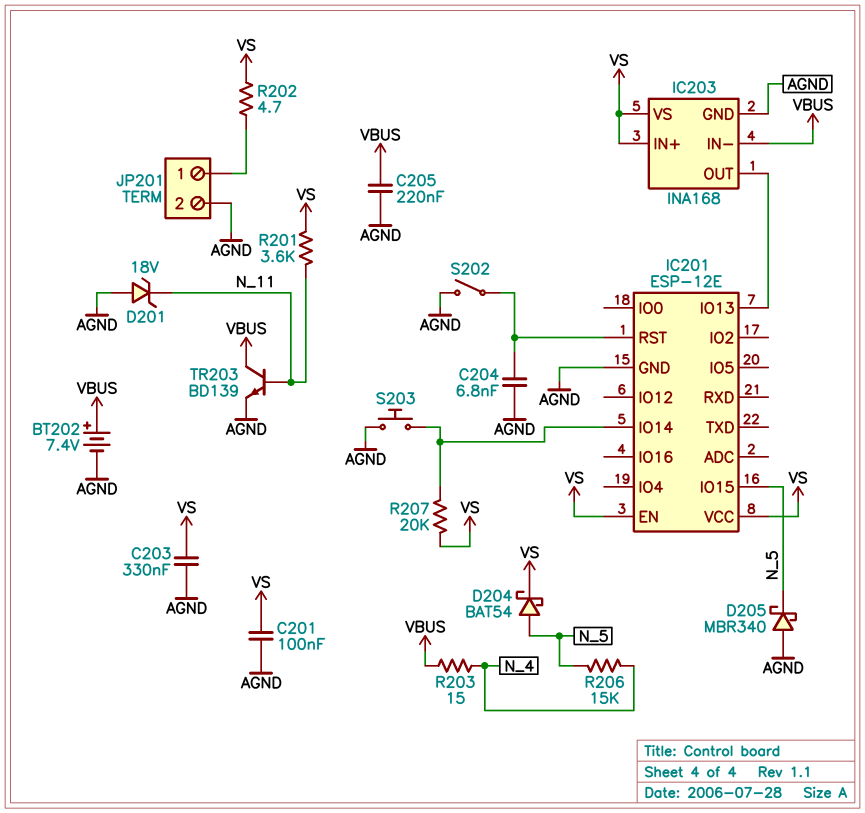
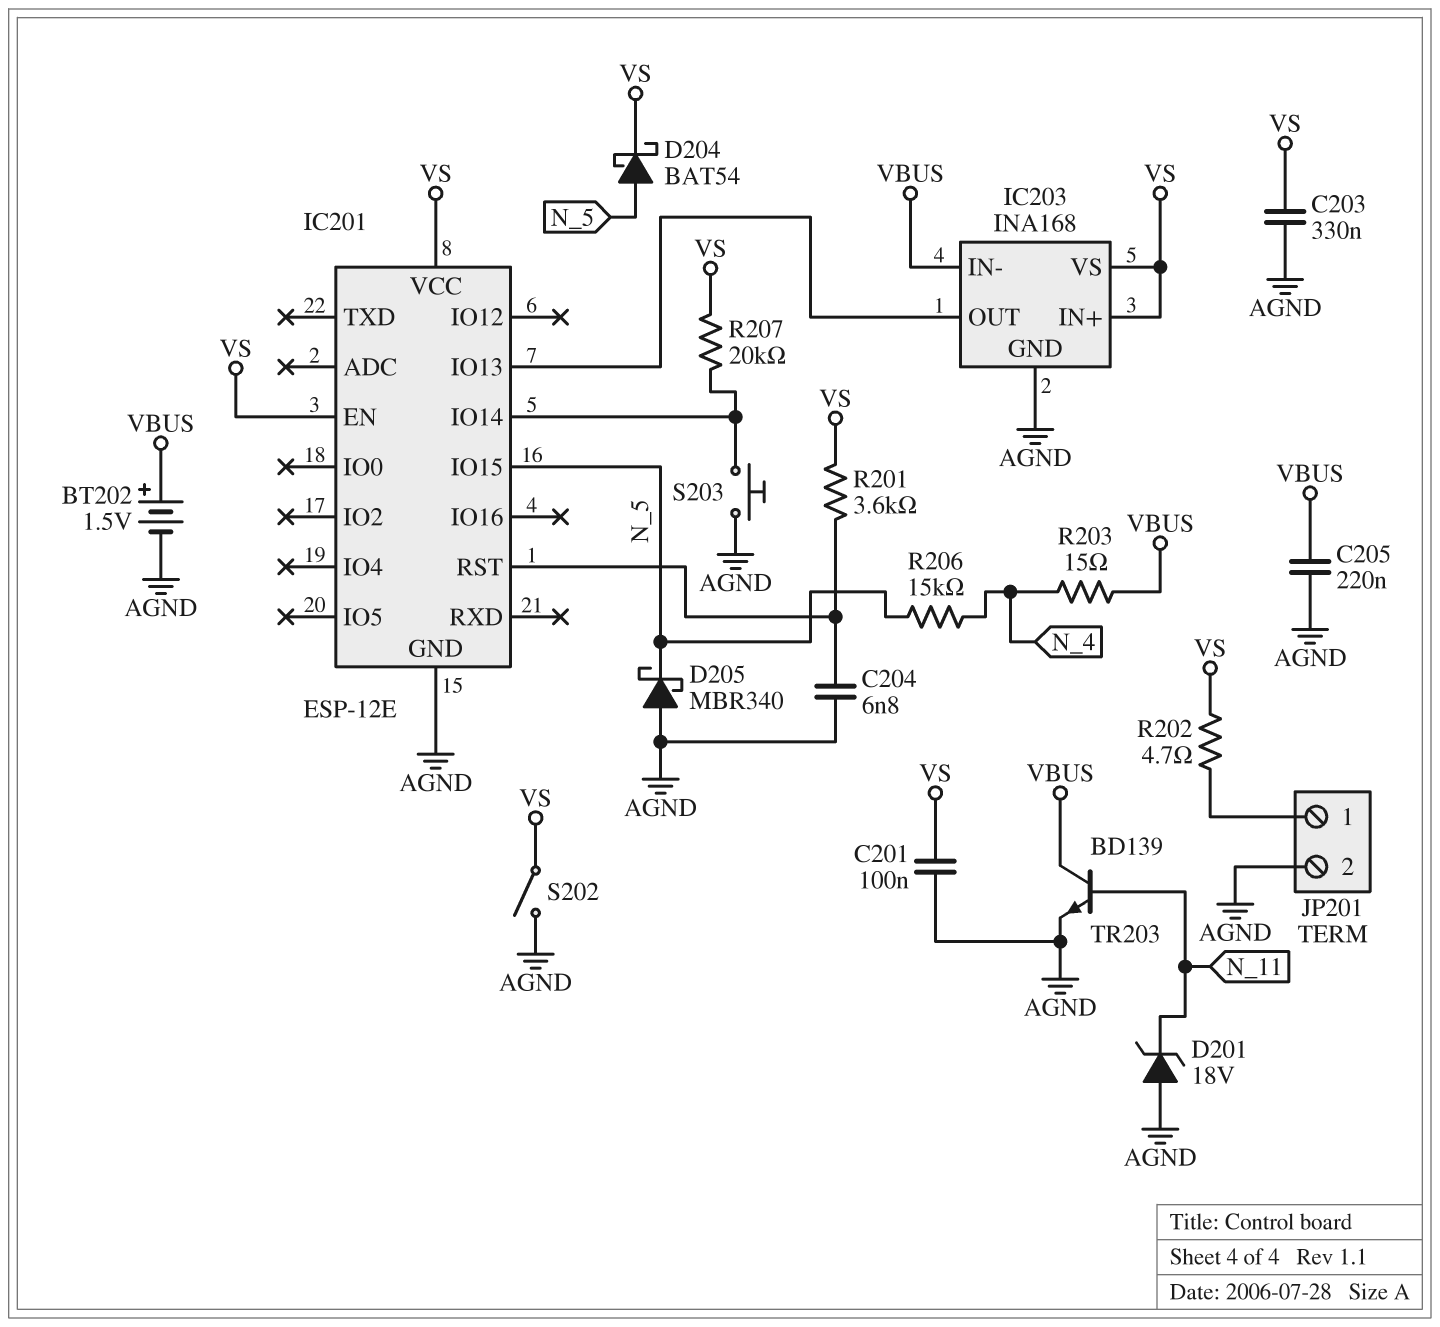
BT202: 7.4V (plus VBUS, minus AGND) -> 1.5V (plus VBUS, minus AGND)
R201: 3.6k (N_11, VS) -> 3.6k (IC201/RST, VS)
S202: switch (AGND, IC201/RST) -> switch (AGND, VS)

